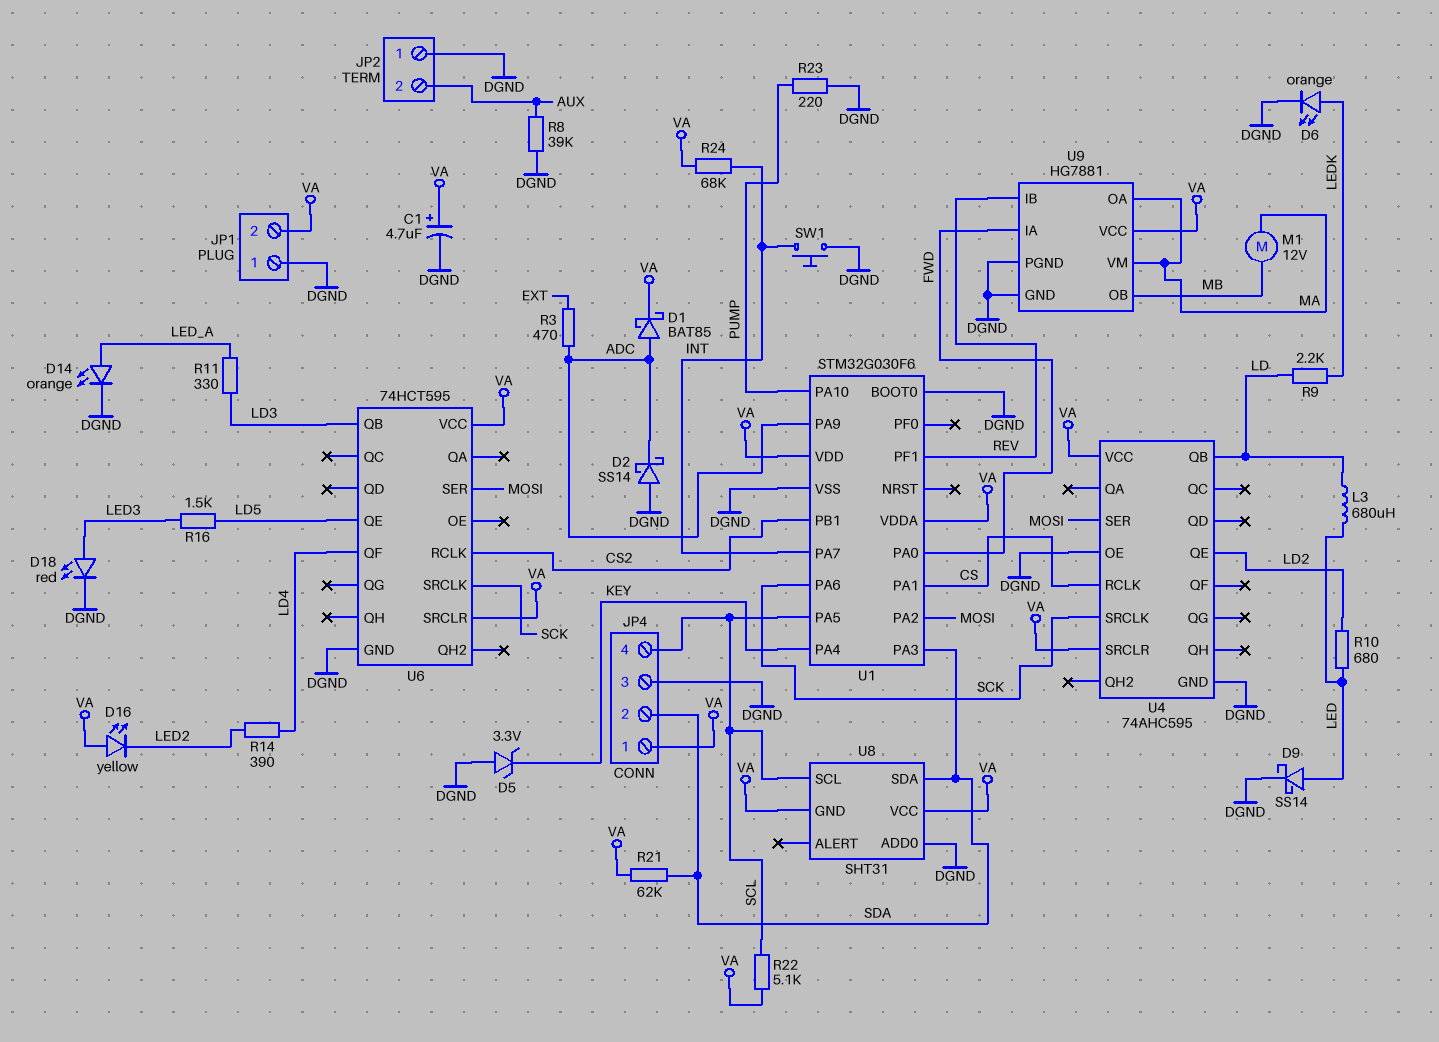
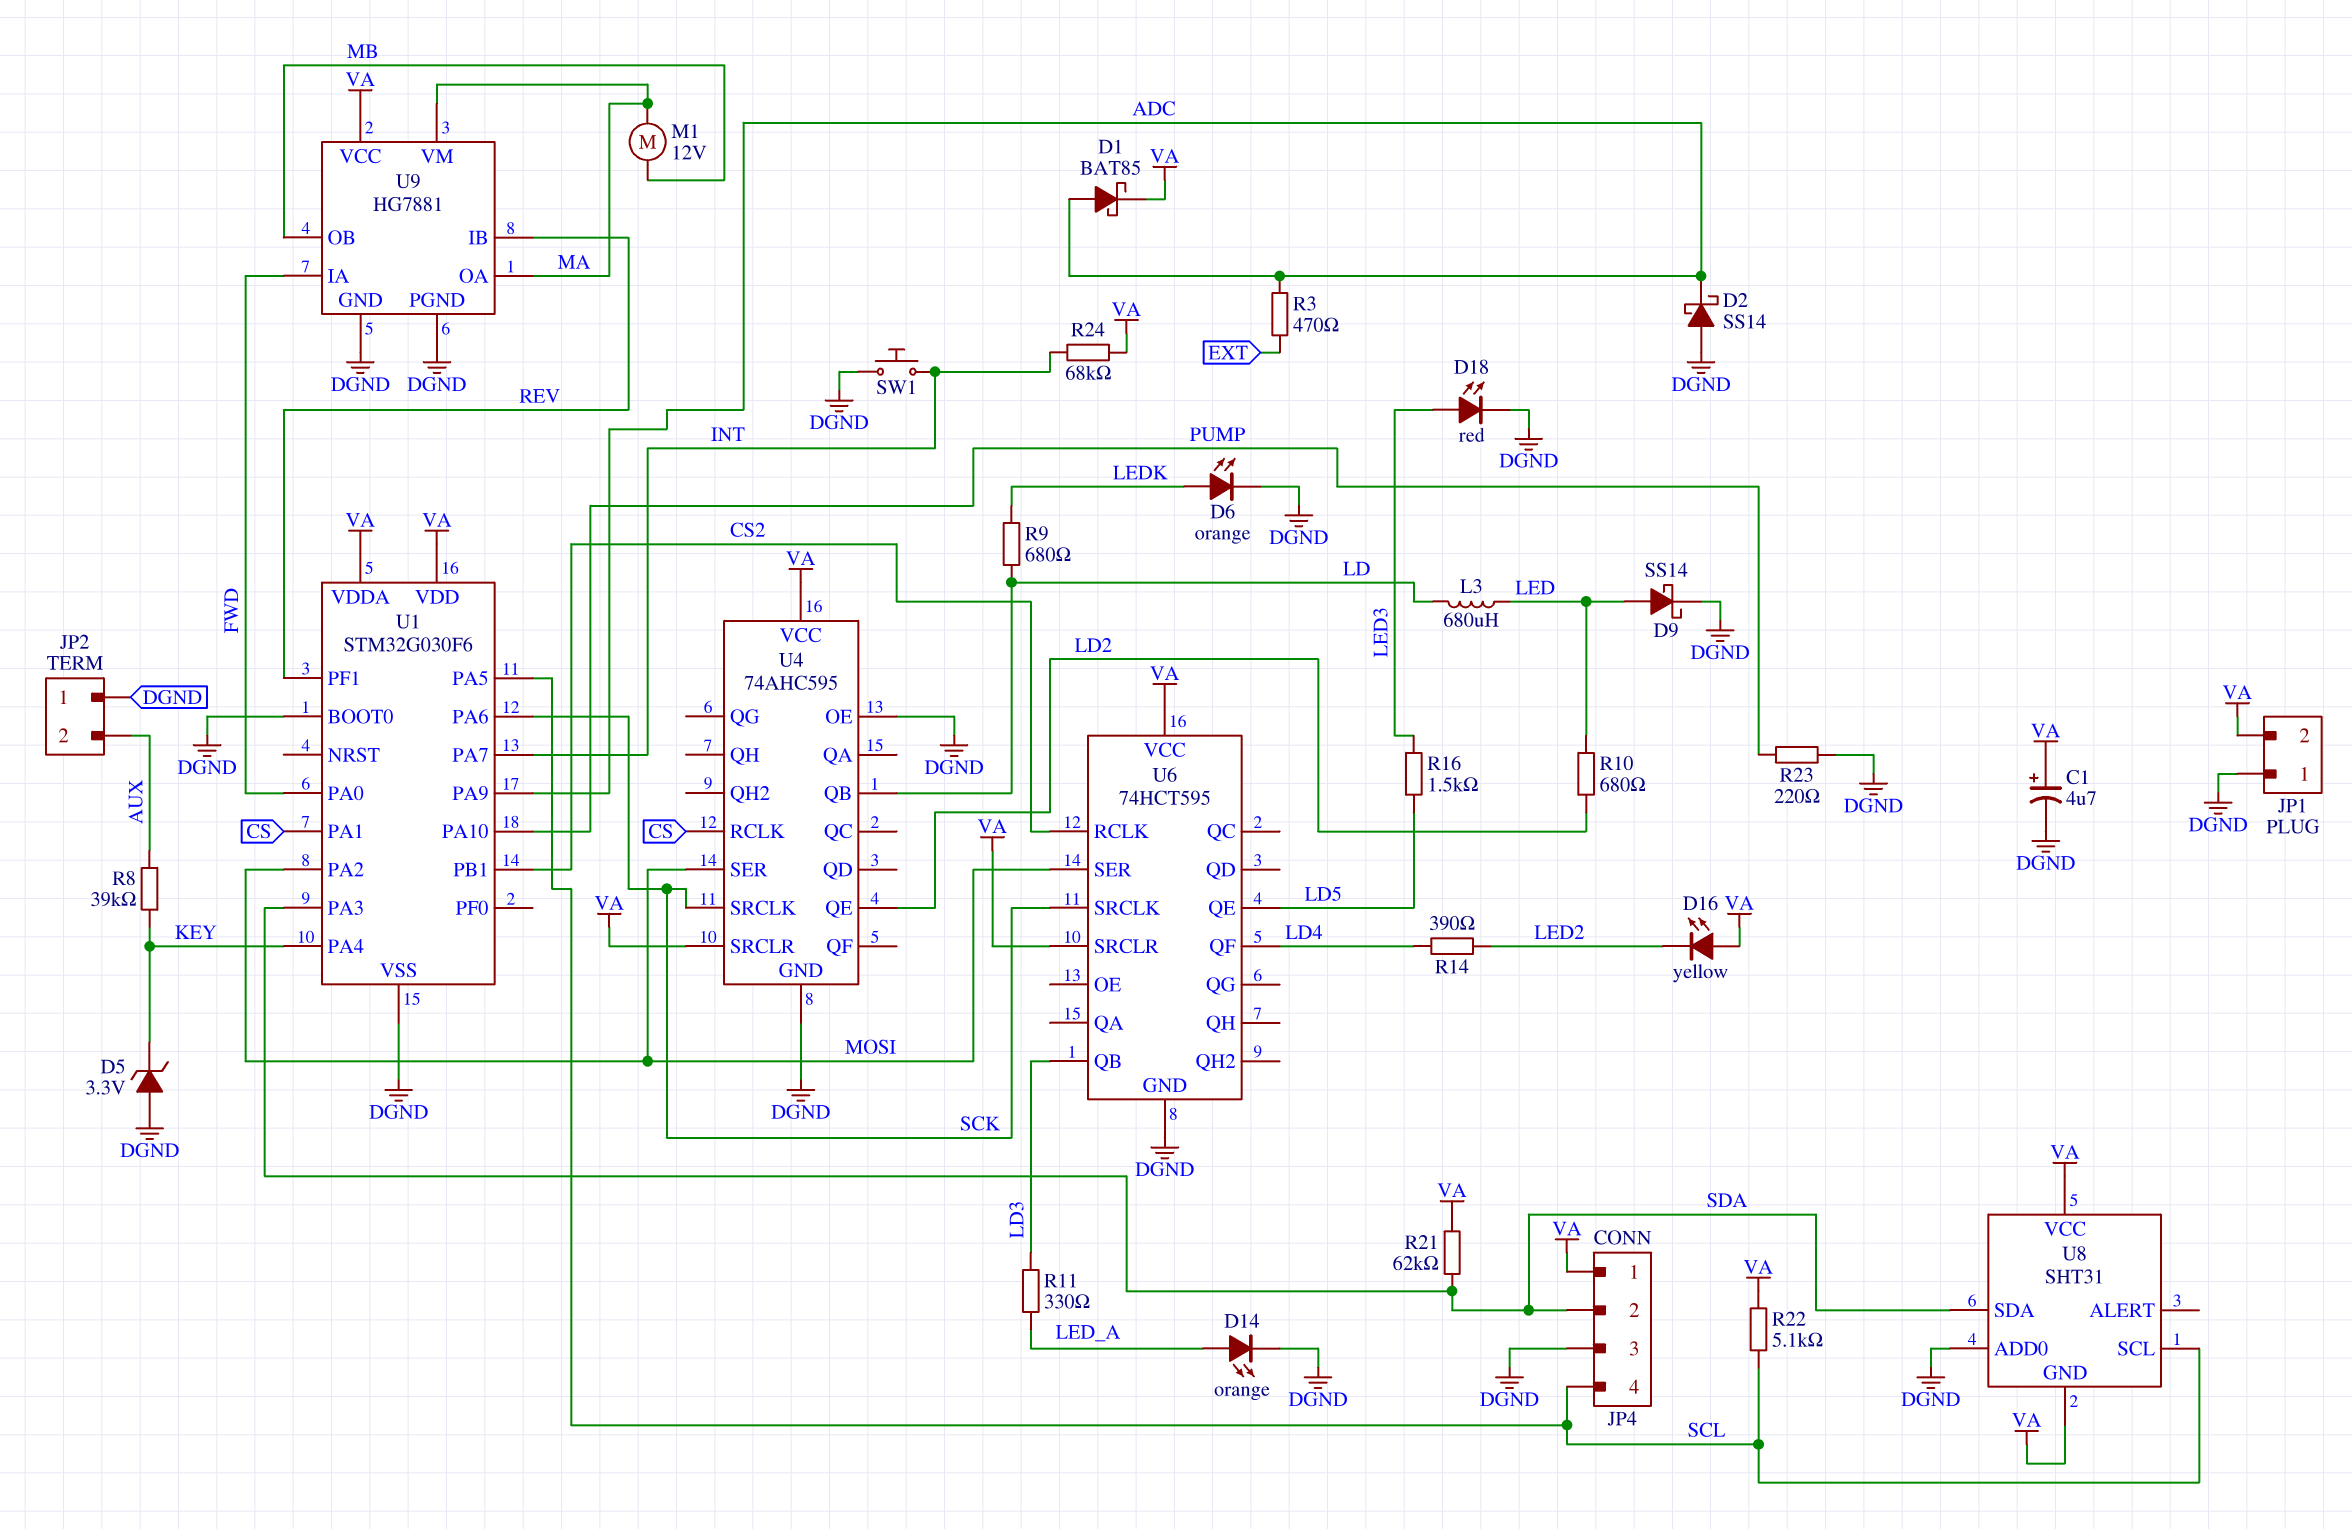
R8: 39k (AUX, DGND) -> 39k (AUX, KEY)
R9: 2.2k (LD, LEDK) -> 680 (LD, LEDK)

